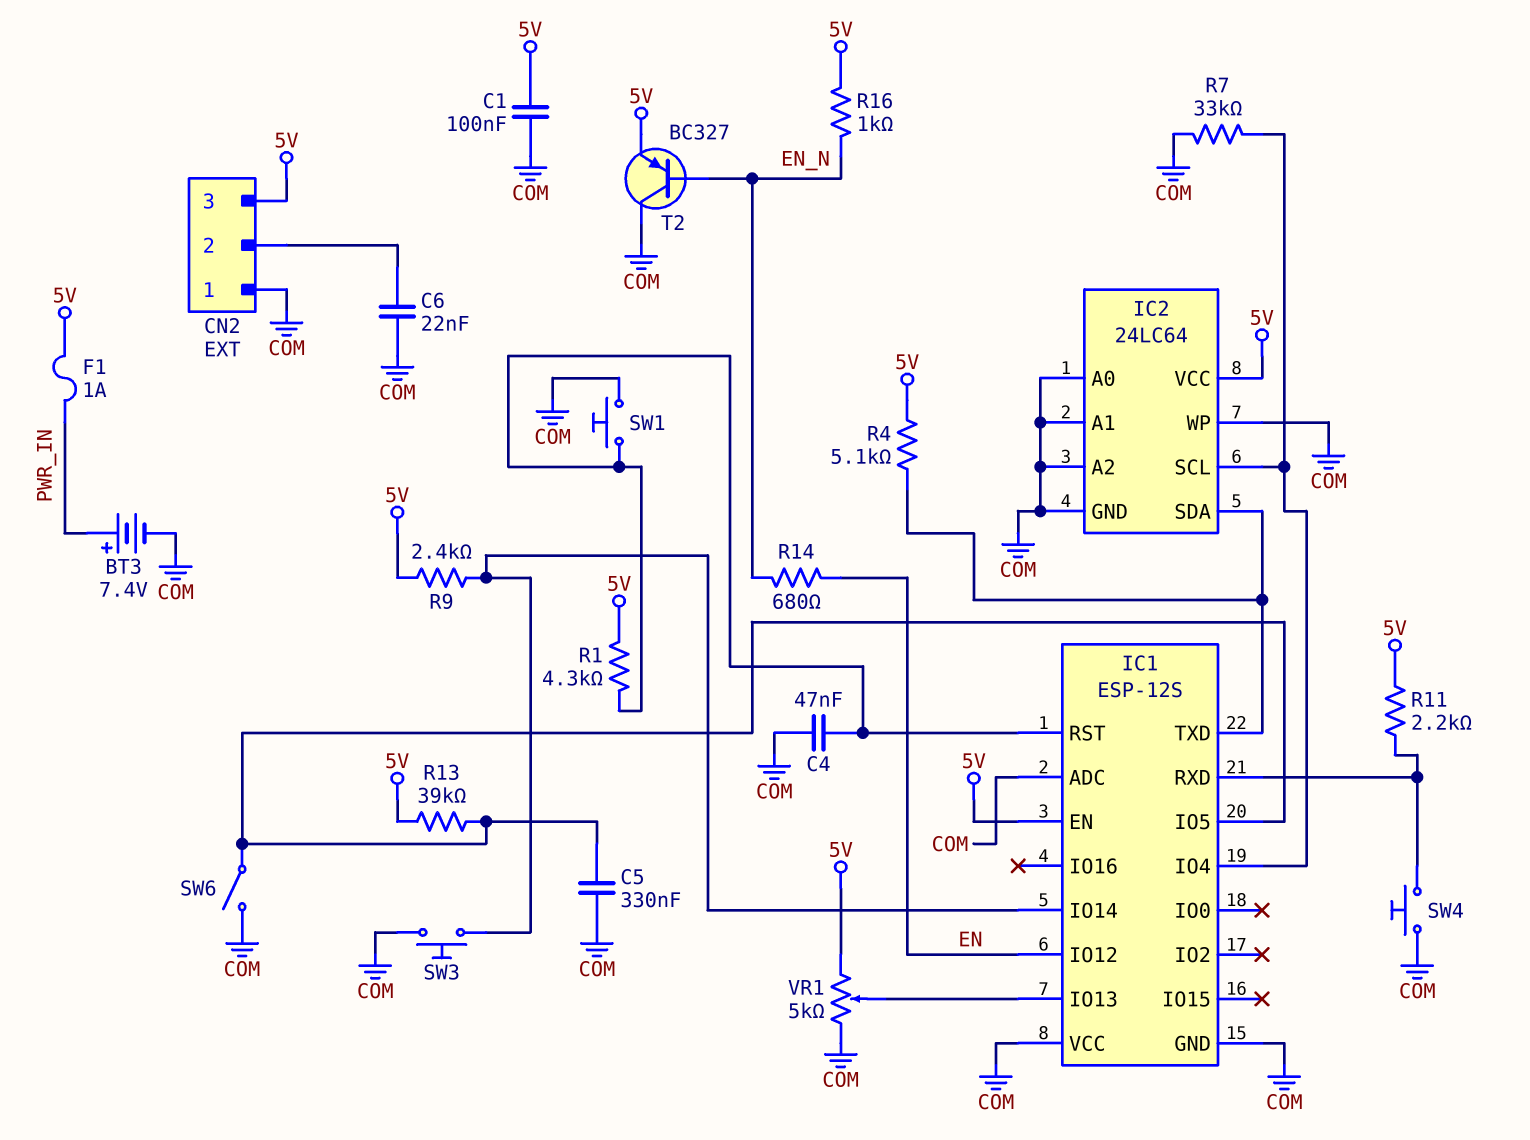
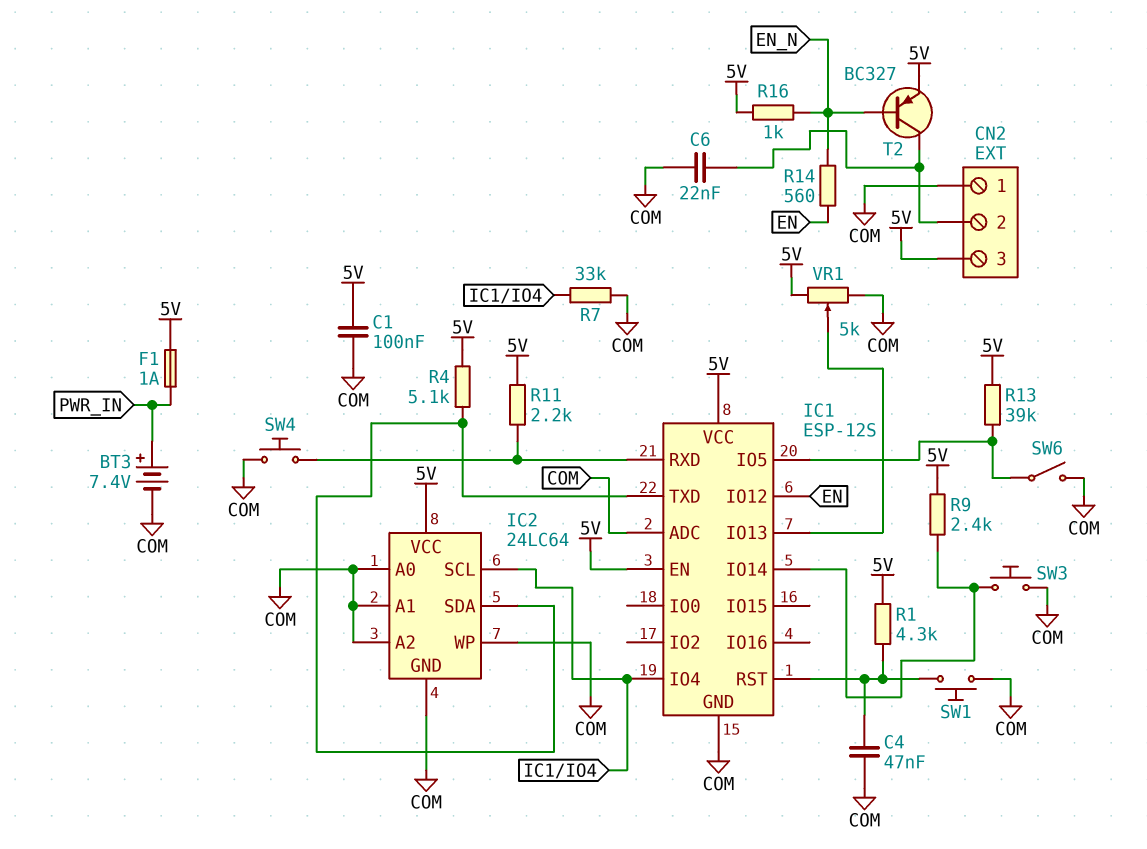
C5: 330nF (COM, IC1/IO5) -> none
IC1 pin VCC: COM -> 5V
R14: 680 (EN, EN_N) -> 560 (EN, EN_N)
T2: PNP BC327 (B EN_N, C COM, E 5V) -> PNP BC327 (B EN_N, C CN2/2, E 5V)

